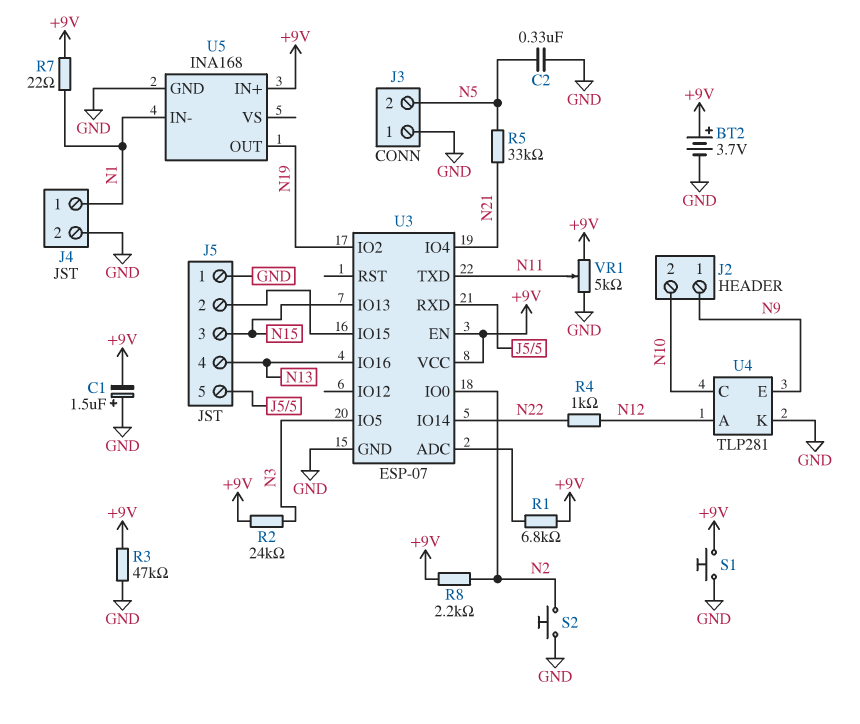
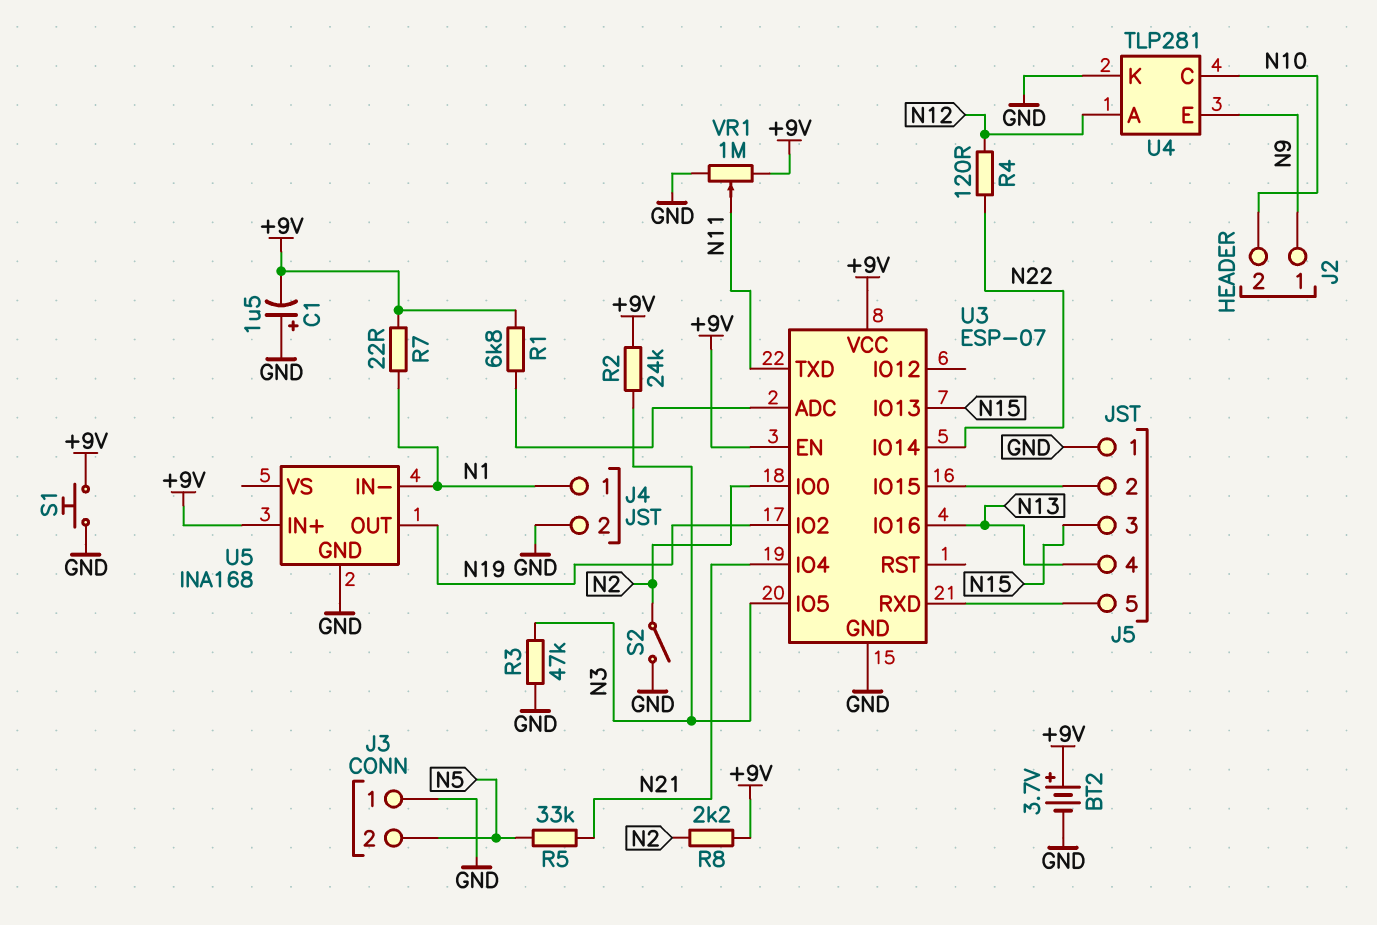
C2: 330nF (GND, N5) -> none
R3: 47k (+9V, GND) -> 47k (GND, N3)
R4: 1k (N12, N22) -> 120 (N12, N22)
S2: button (GND, N2) -> switch (GND, N2)
VR1: 5k (+9V, GND, wiper N11) -> 1M (+9V, GND, wiper N11)

